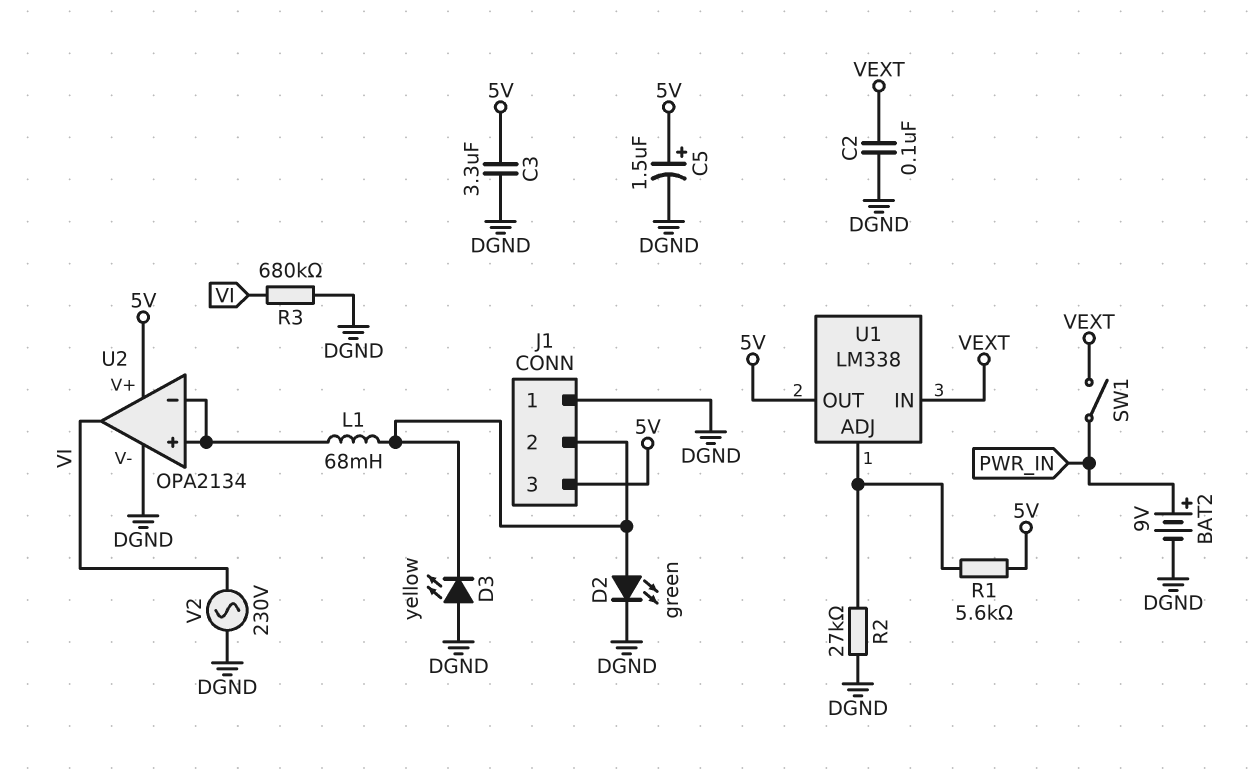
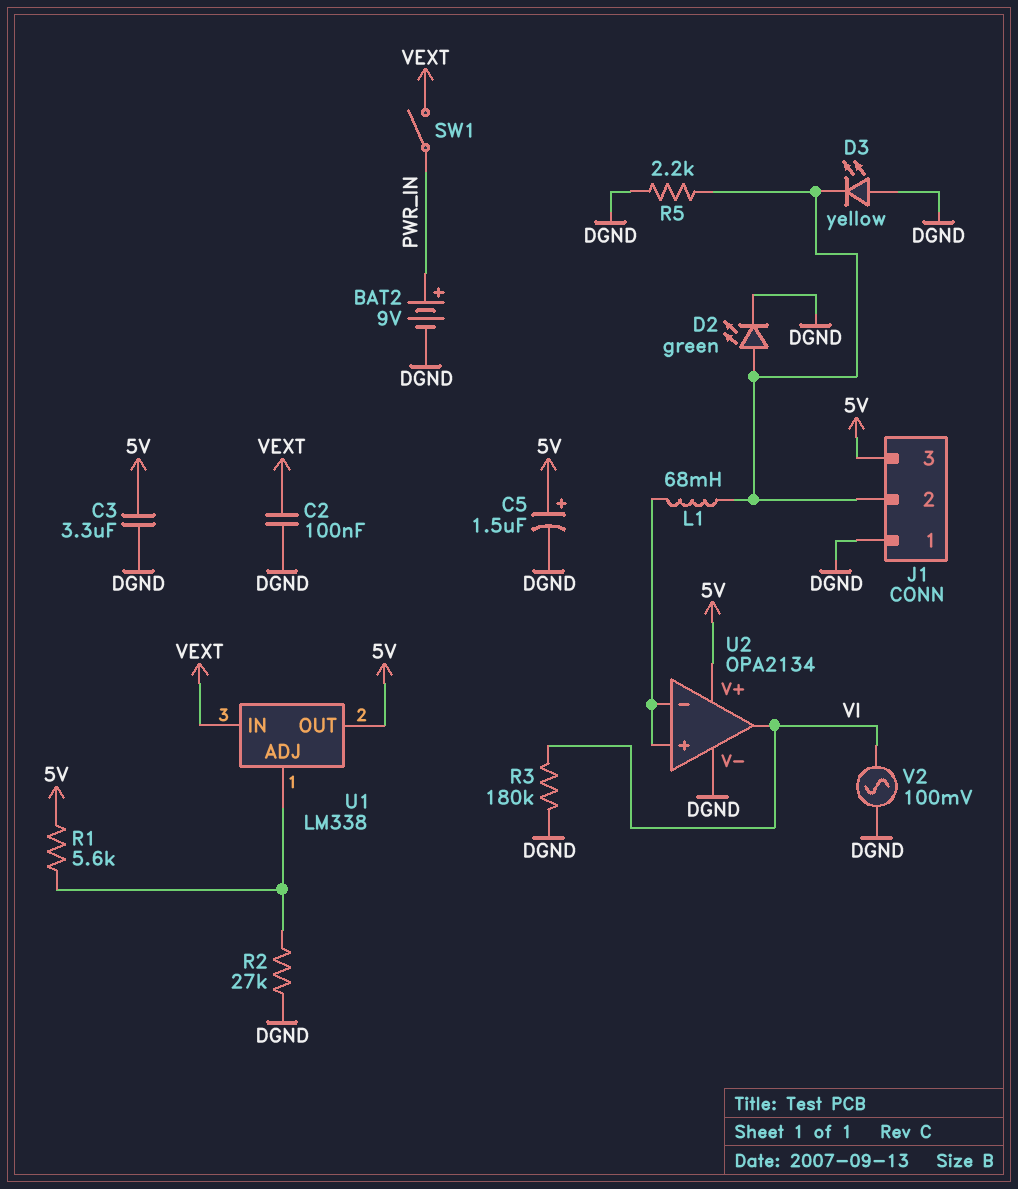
R3: 680k (DGND, VI) -> 180k (DGND, VI)
R5: none -> 2.2k (DGND, J1/2)
V2: AC 230V (DGND, VI) -> AC 100mV (DGND, VI)

